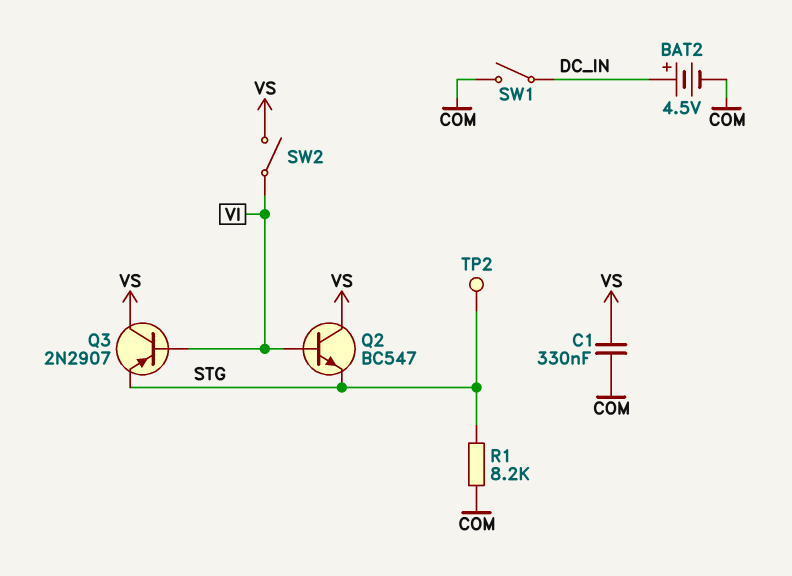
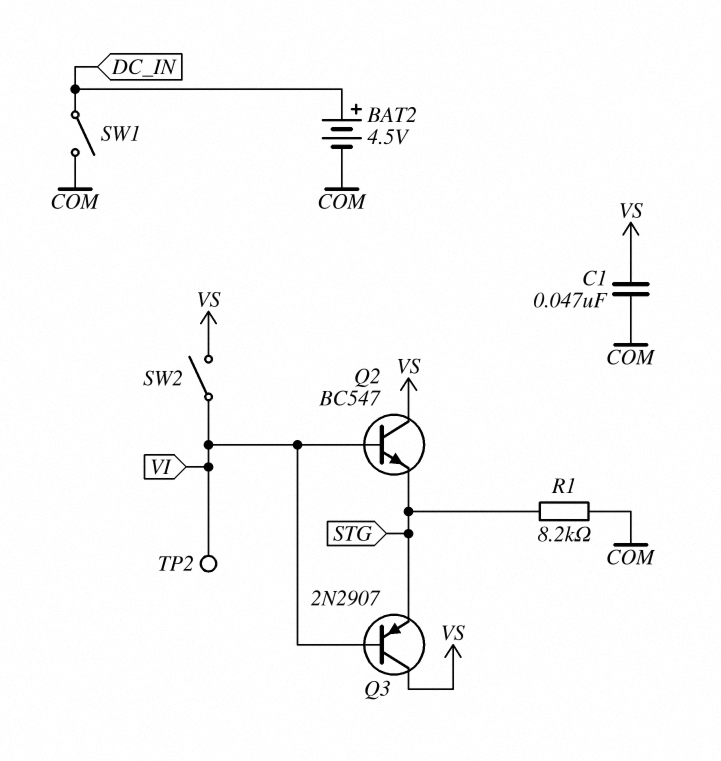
C1: 330nF (COM, VS) -> 47nF (COM, VS)
TP2: test point (STG) -> test point (VI)

